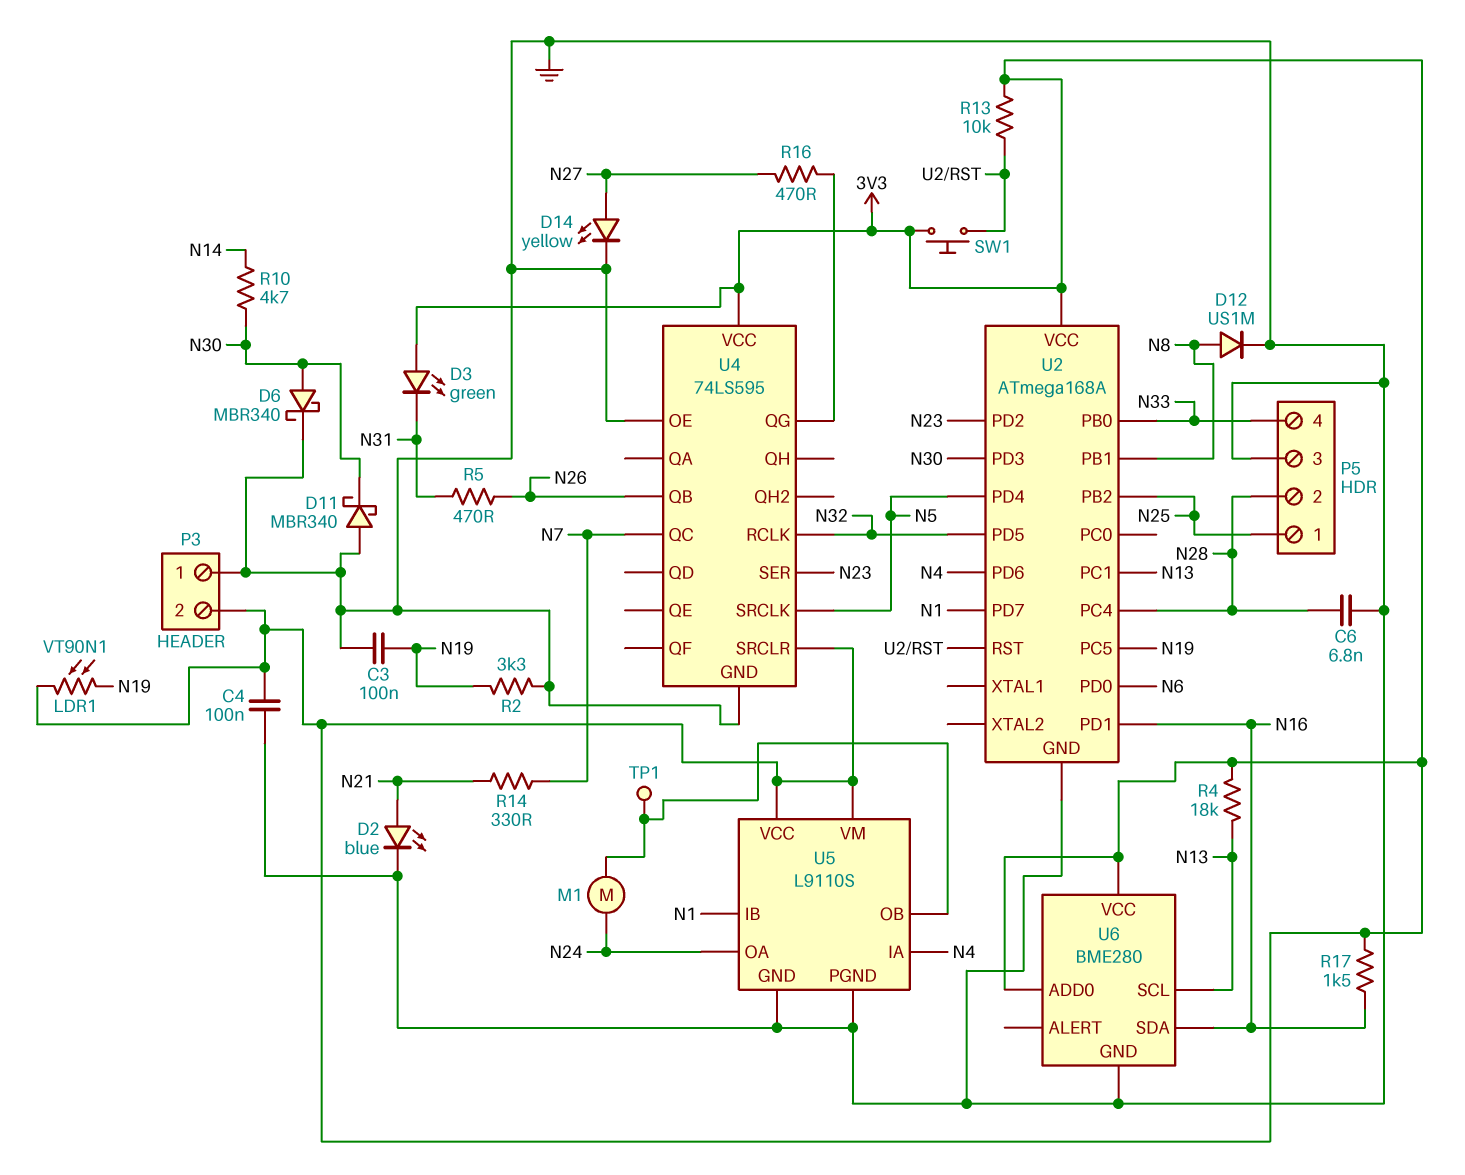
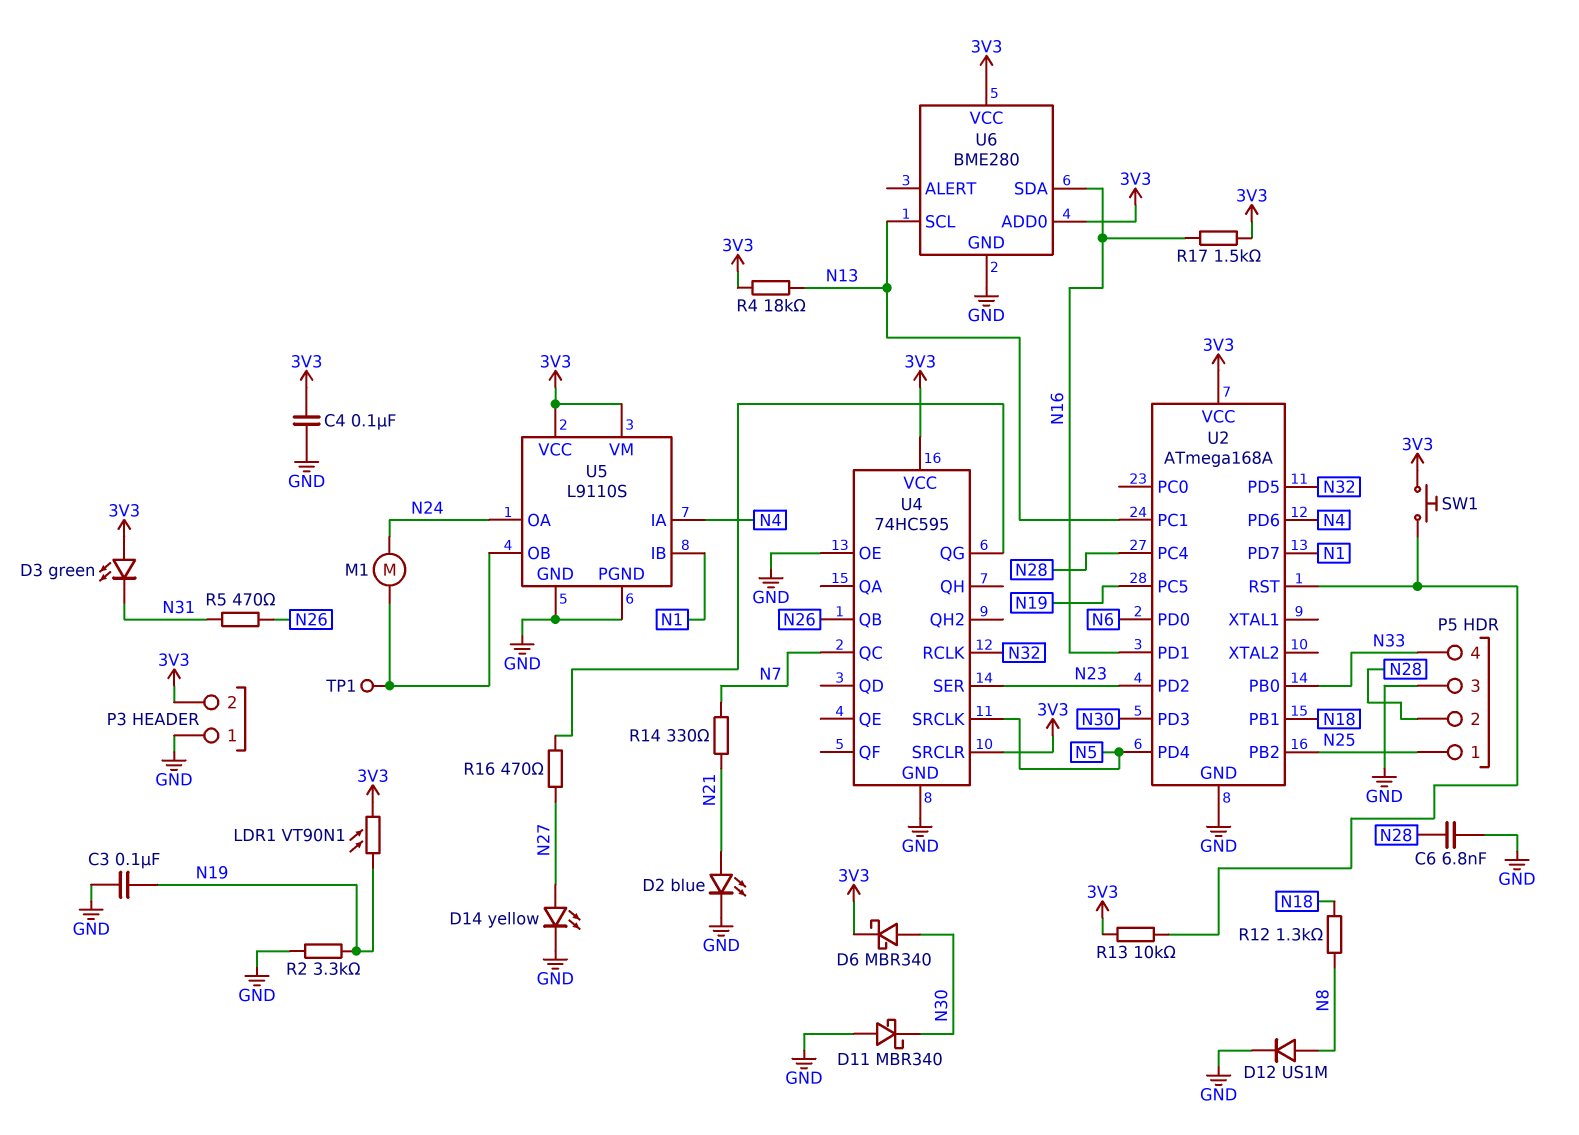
D6: schottky MBR340 (A N30, K GND) -> schottky MBR340 (A N30, K 3V3)
R10: 4.7k (N14, N30) -> none
R12: none -> 1.3k (N8, N18)
U2 pin PB1: N8 -> N18
U4: 74LS595 -> 74HC595

